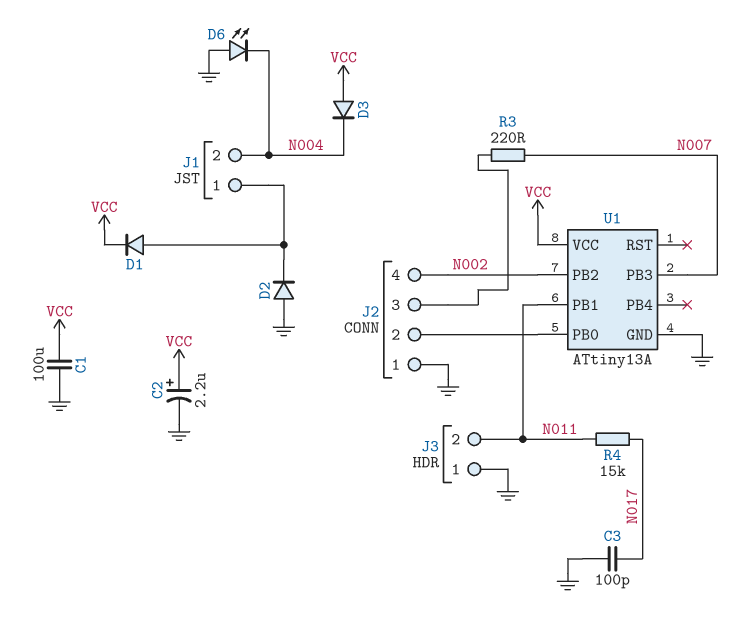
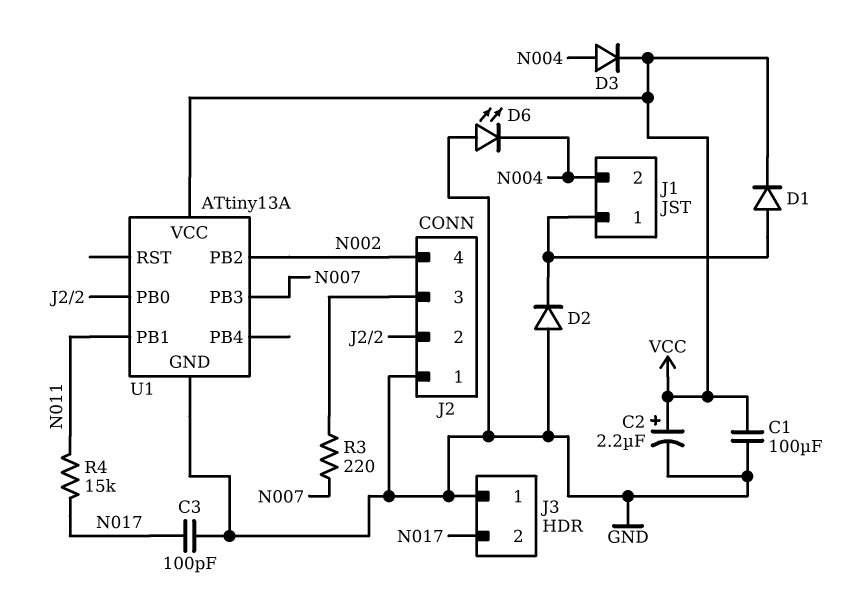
D3: diode (A VCC, K N004) -> diode (A N004, K VCC)
J3 pin 2: N011 -> N017

